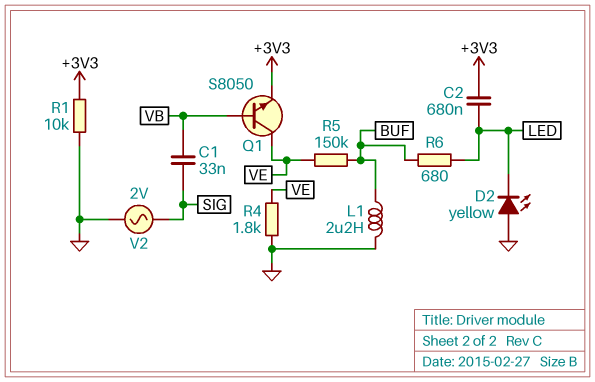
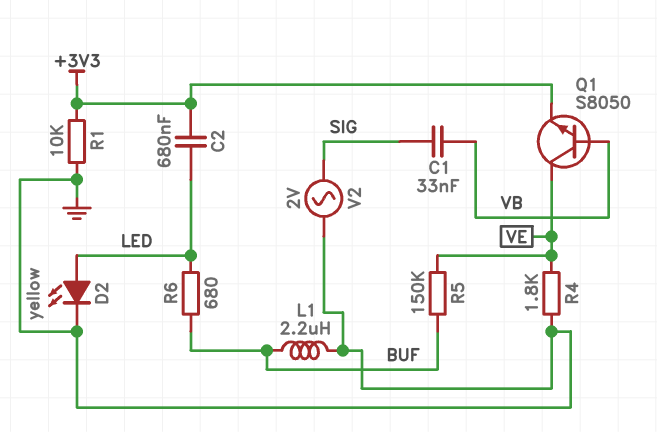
D2: LED yellow (A GND, K LED) -> LED yellow (A LED, K GND)

